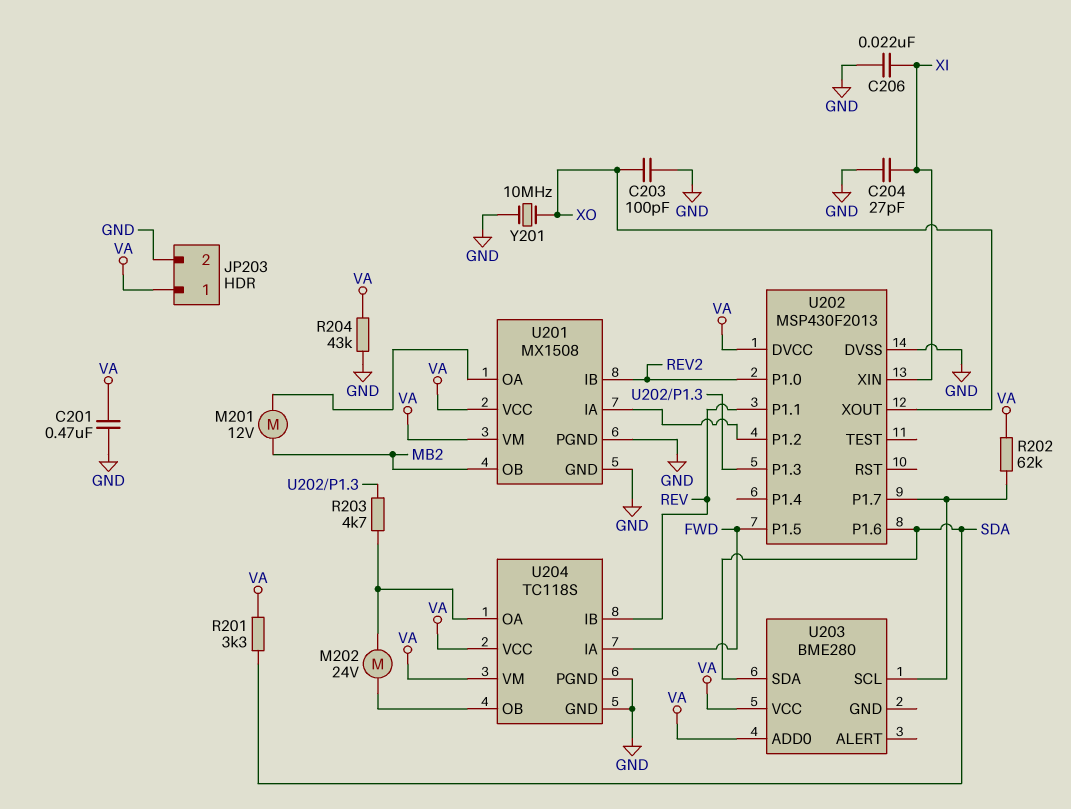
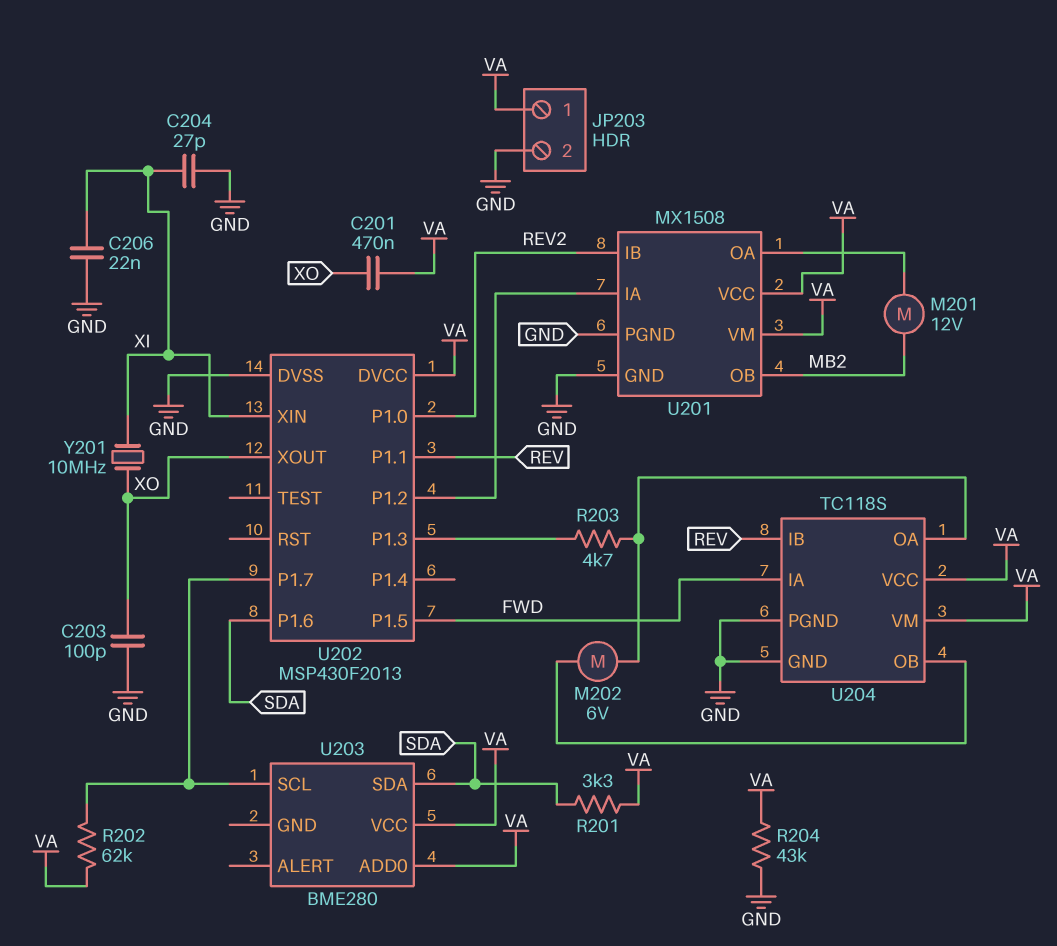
C201: 470nF (GND, VA) -> 470nF (VA, XO)
M202: motor 24V (U204/OA, U204/OB) -> motor 6V (U204/OA, U204/OB)
Y201: 10MHz (GND, XO) -> 10MHz (XI, XO)

